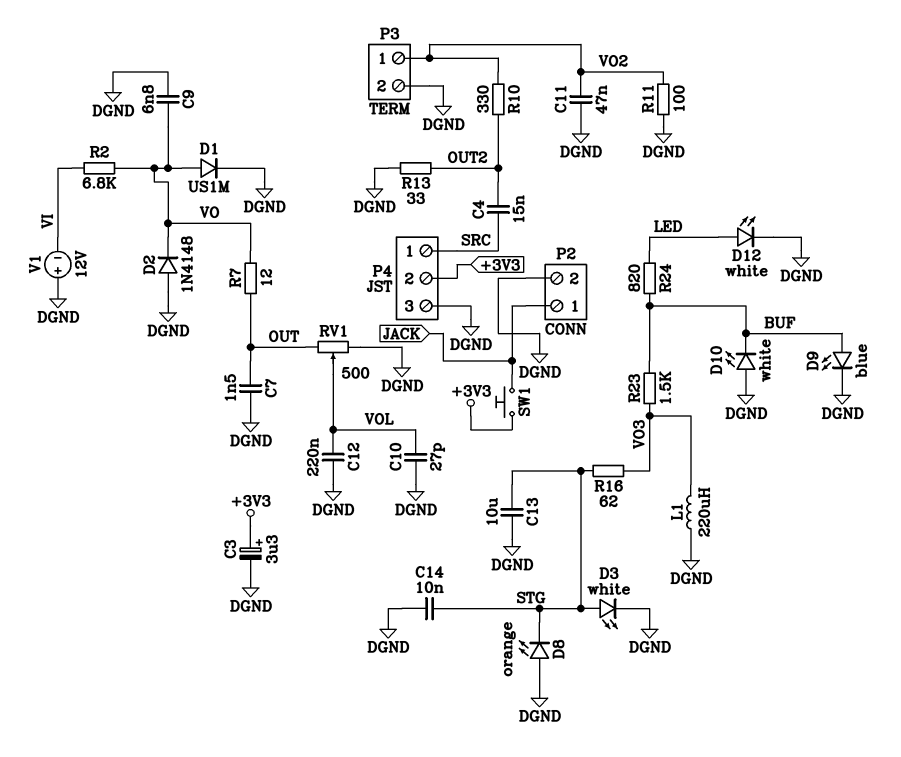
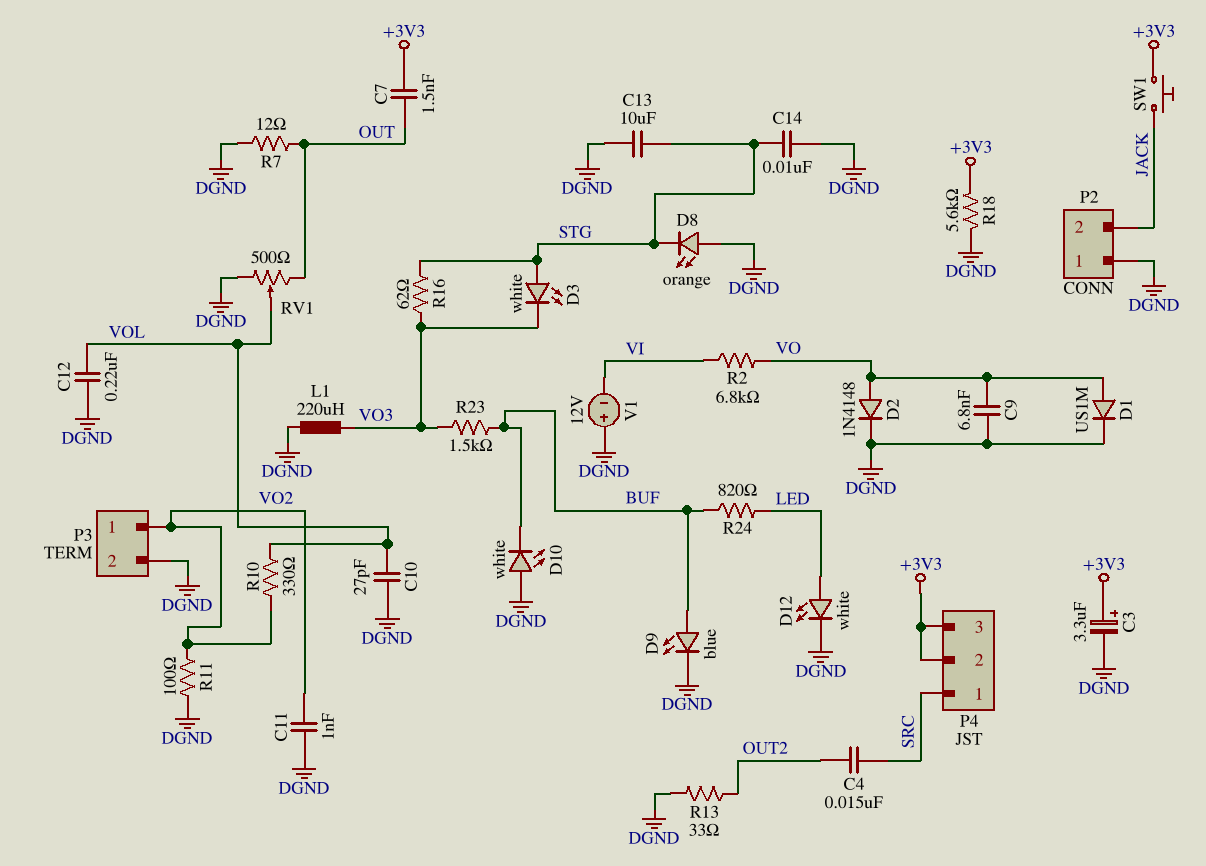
C7: 1.5nF (DGND, OUT) -> 1.5nF (+3V3, OUT)
C11: 47nF (DGND, VO2) -> 1nF (DGND, VO2)
D2: diode 1N4148 (A DGND, K VO) -> diode 1N4148 (A VO, K DGND)
D3: LED white (A STG, K DGND) -> LED white (A STG, K VO3)
P2 pin 1: JACK -> DGND
P2 pin 2: DGND -> JACK
P4 pin 3: DGND -> +3V3
R7: 12 (OUT, VO) -> 12 (DGND, OUT)
R10: 330 (OUT2, VO2) -> 330 (VO2, VOL)
R18: none -> 5.6k (+3V3, DGND)

